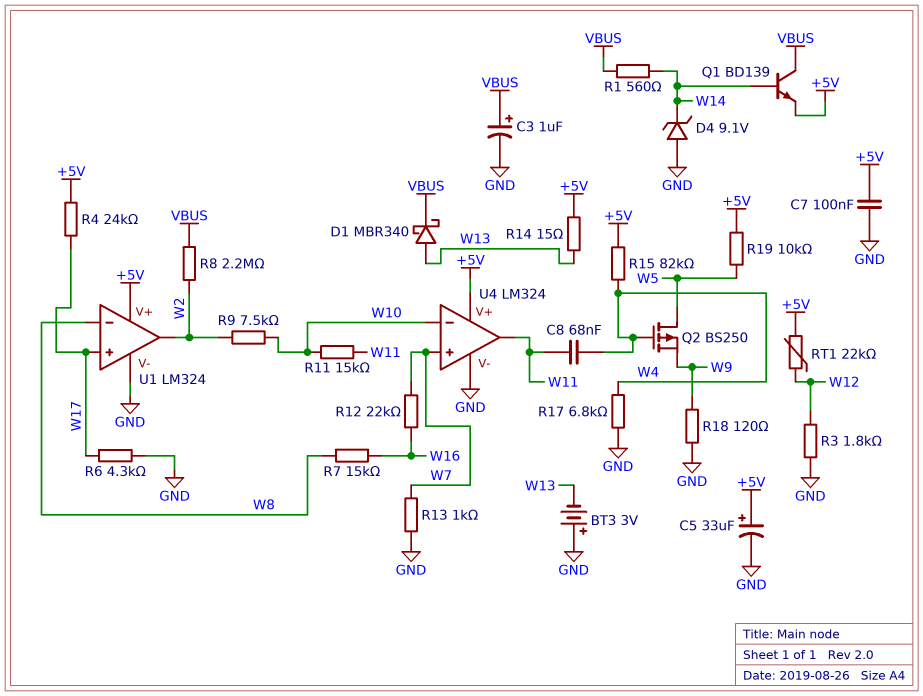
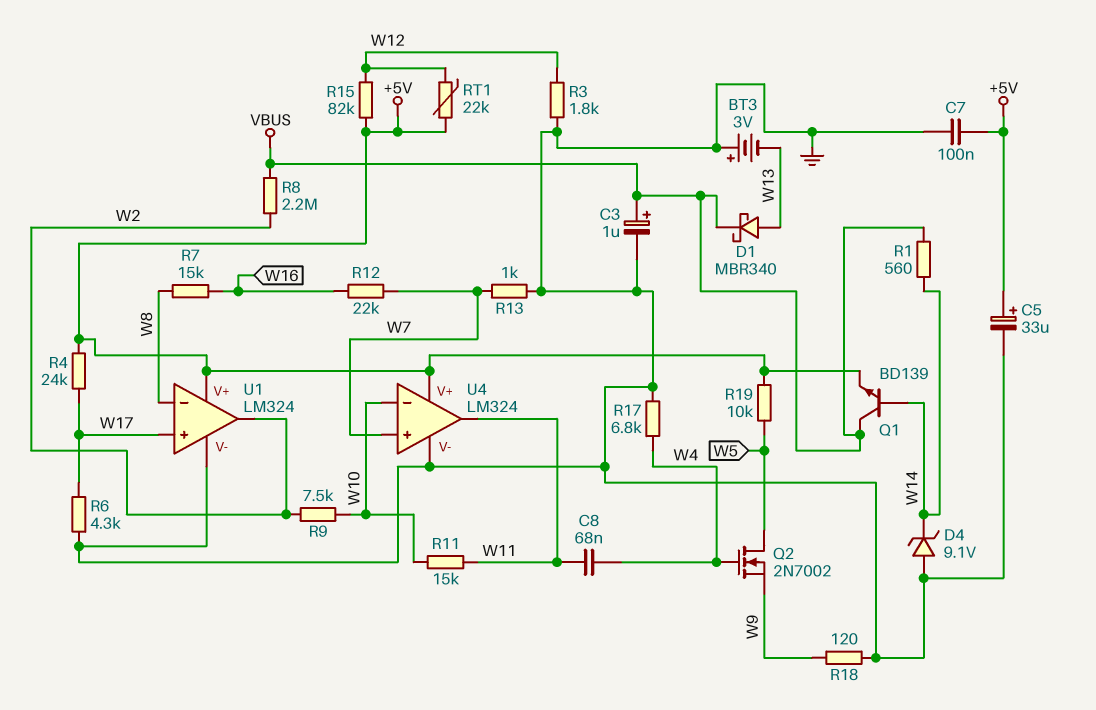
Q2: PMOS BS250 (G W4, D W5, S W9) -> NMOS 2N7002 (G W4, D W5, S W9)
R14: 15 (+5V, W13) -> none
R15: 82k (+5V, W4) -> 82k (+5V, W12)

